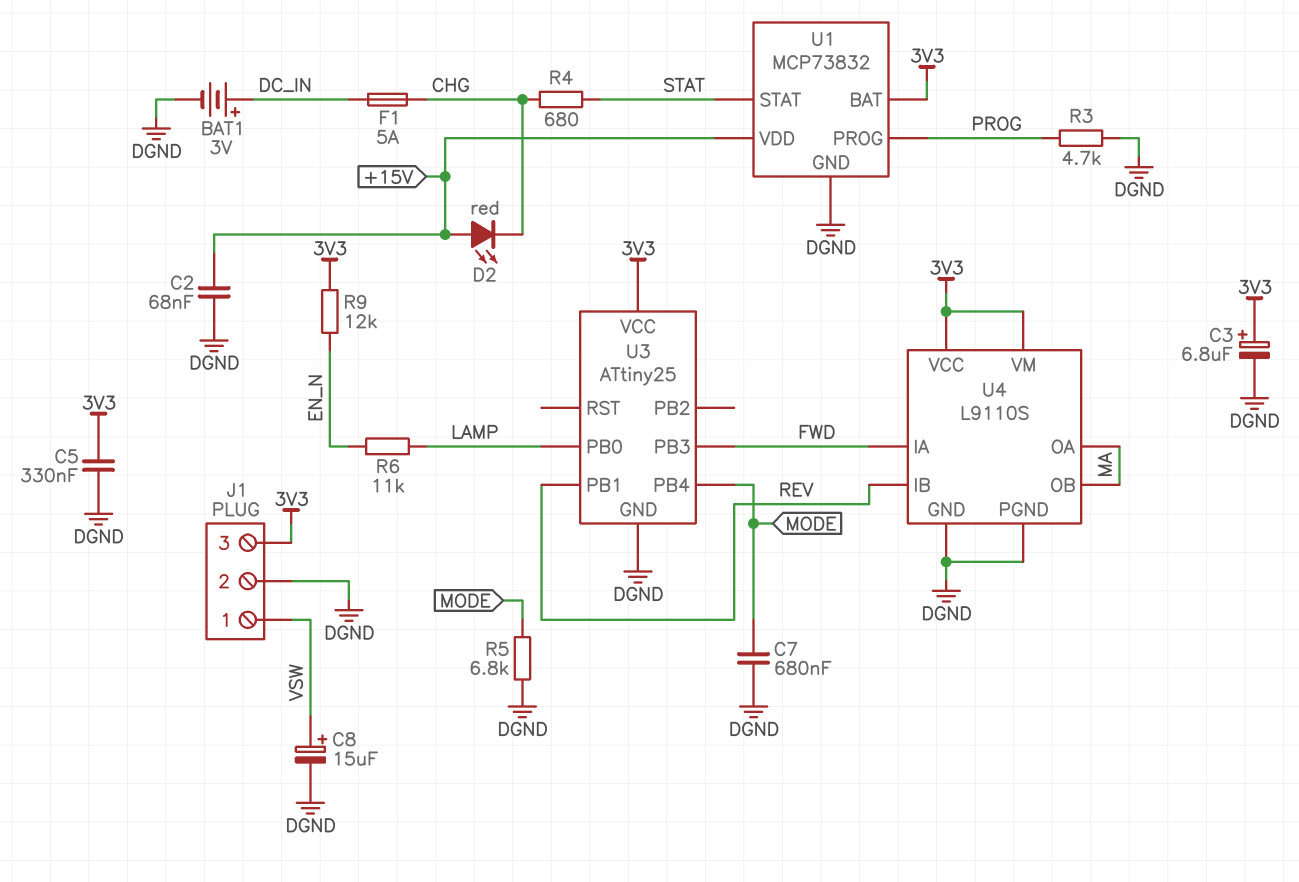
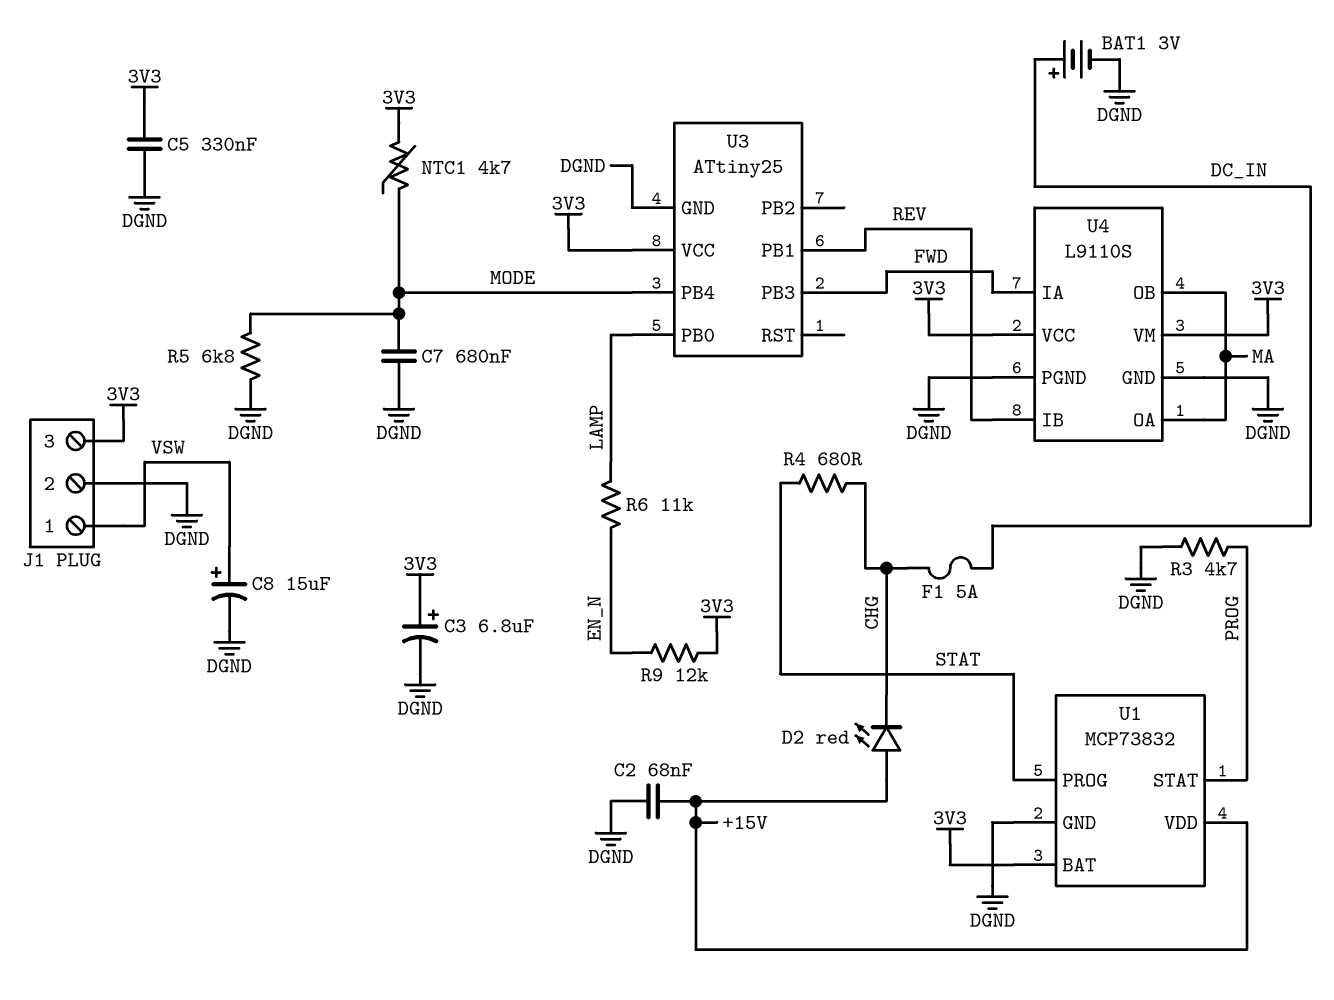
NTC1: none -> 4.7k (3V3, MODE)
U1 pin PROG: PROG -> STAT
U1 pin STAT: STAT -> PROG

